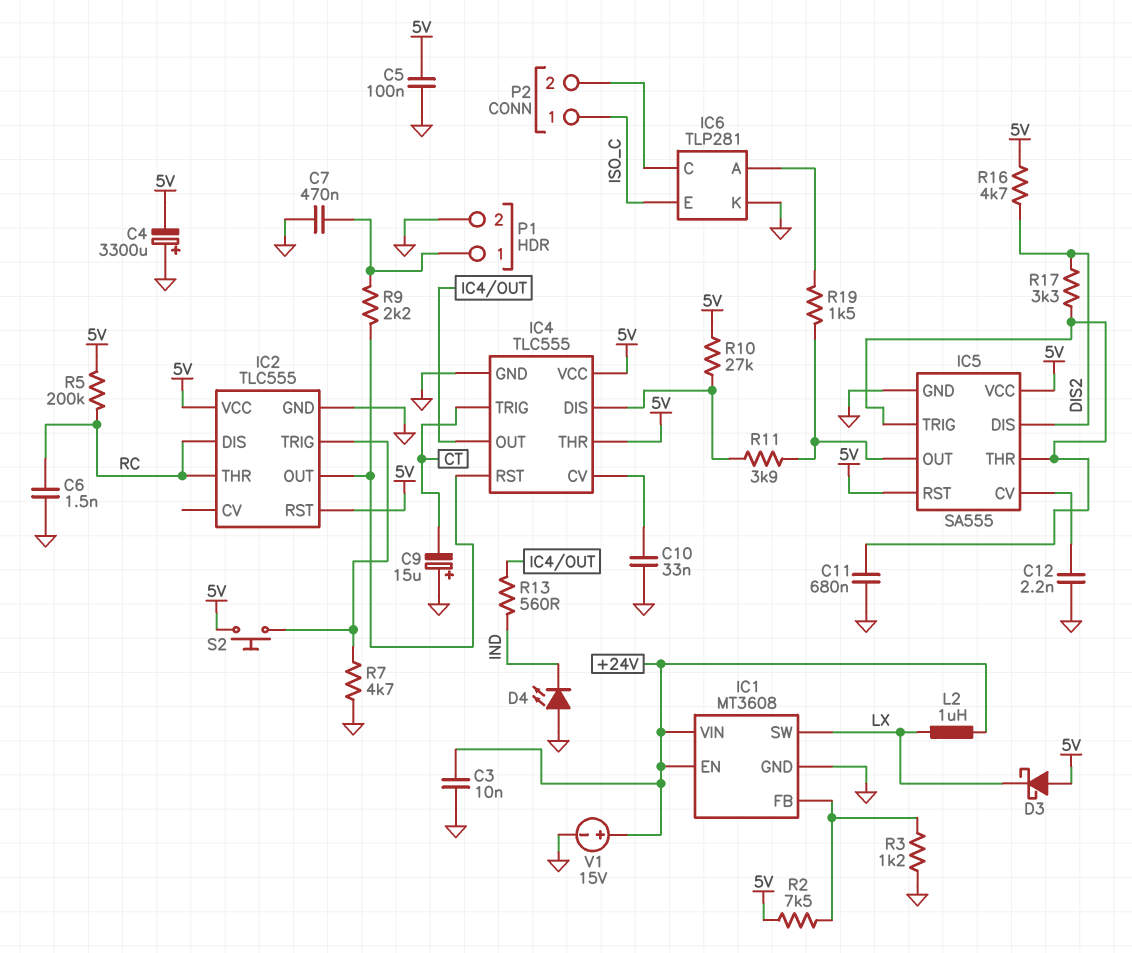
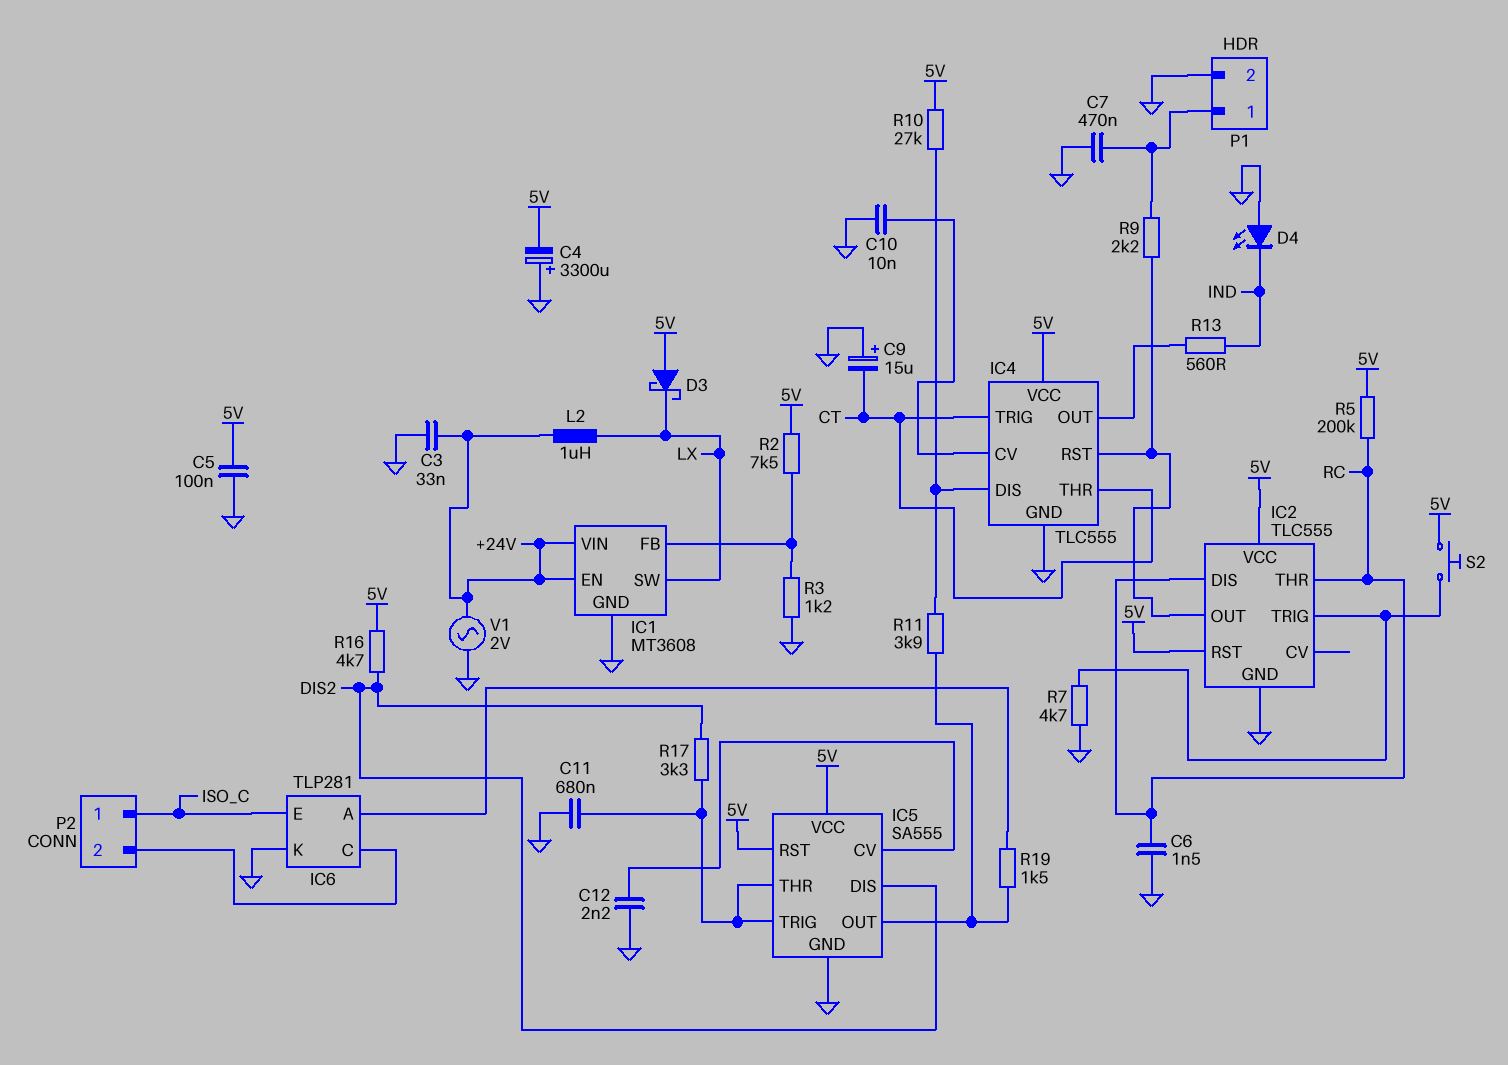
C3: 10nF (+24V, GND) -> 33nF (+24V, GND)
C10: 33nF (GND, IC4/CV) -> 10nF (GND, IC4/CV)
IC4 pin THR: 5V -> CT
V1: 15V (plus +24V, minus GND) -> AC 2V (+24V, GND)

